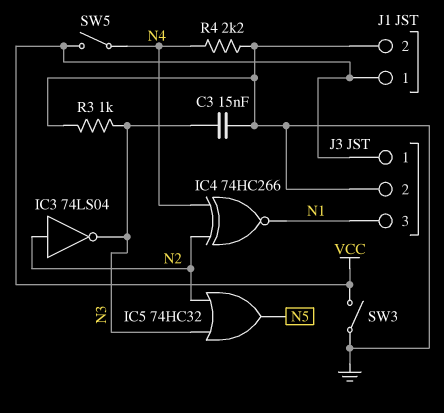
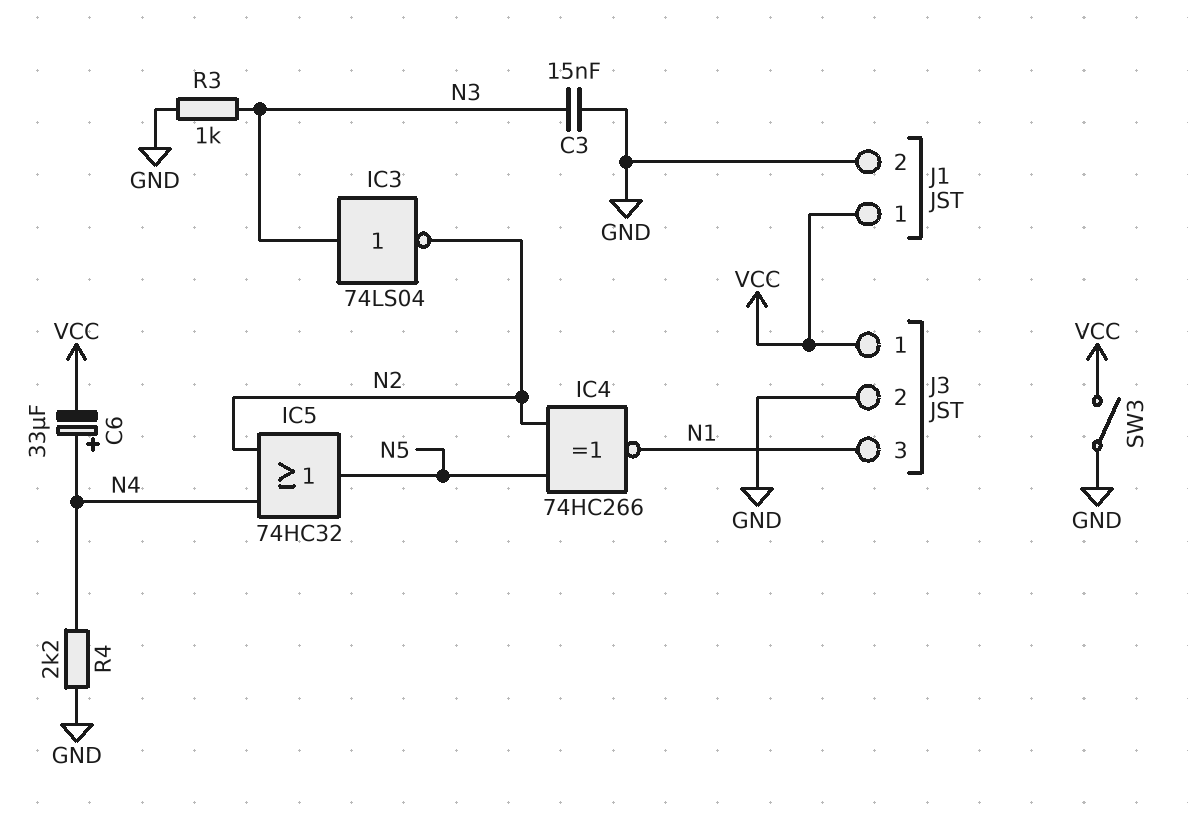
C6: none -> 33uF (plus N4, minus VCC)
IC3: NOT 74LS04 (in N2, out N3) -> NOT 74LS04 (in N3, out N2)
IC4: XNOR 74HC266 (in N2, in N4, out N1) -> XNOR 74HC266 (in N2, in N5, out N1)
IC5: OR 74HC32 (in N2, in N3, out N5) -> OR 74HC32 (in N2, in N4, out N5)
SW5: switch (N4, VCC) -> none

